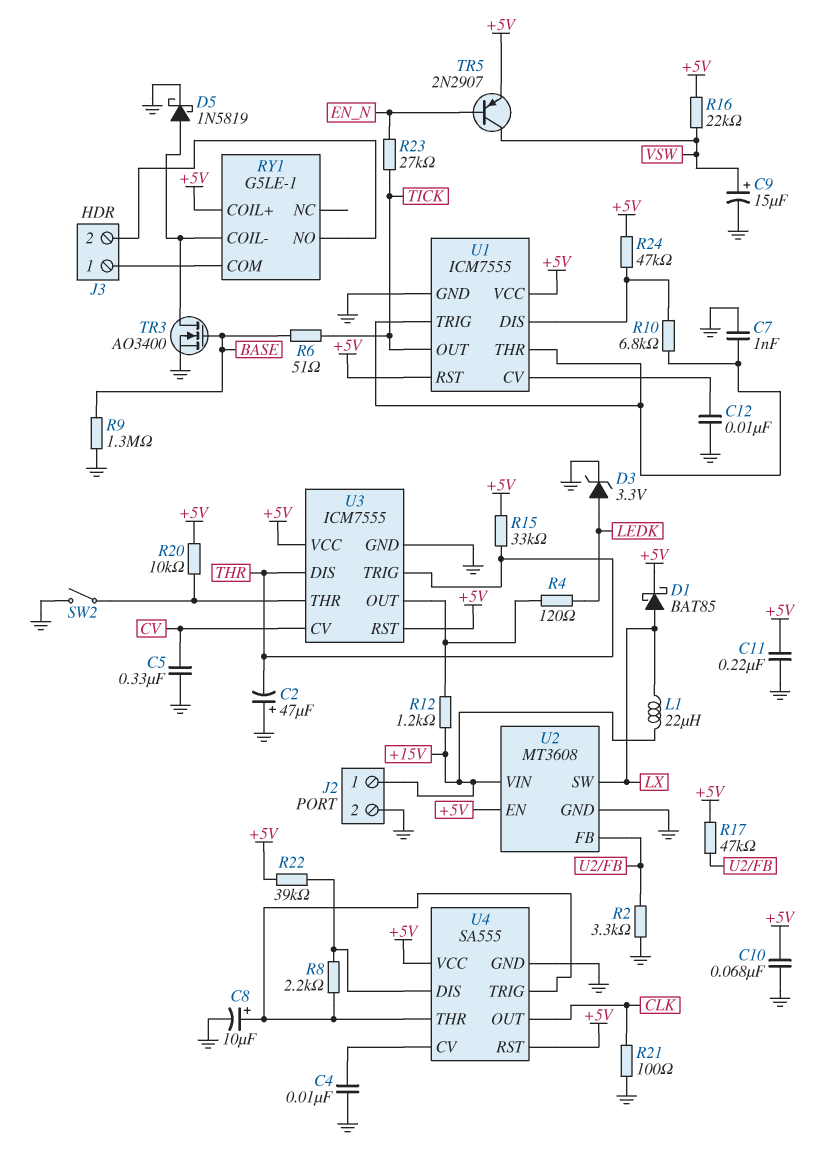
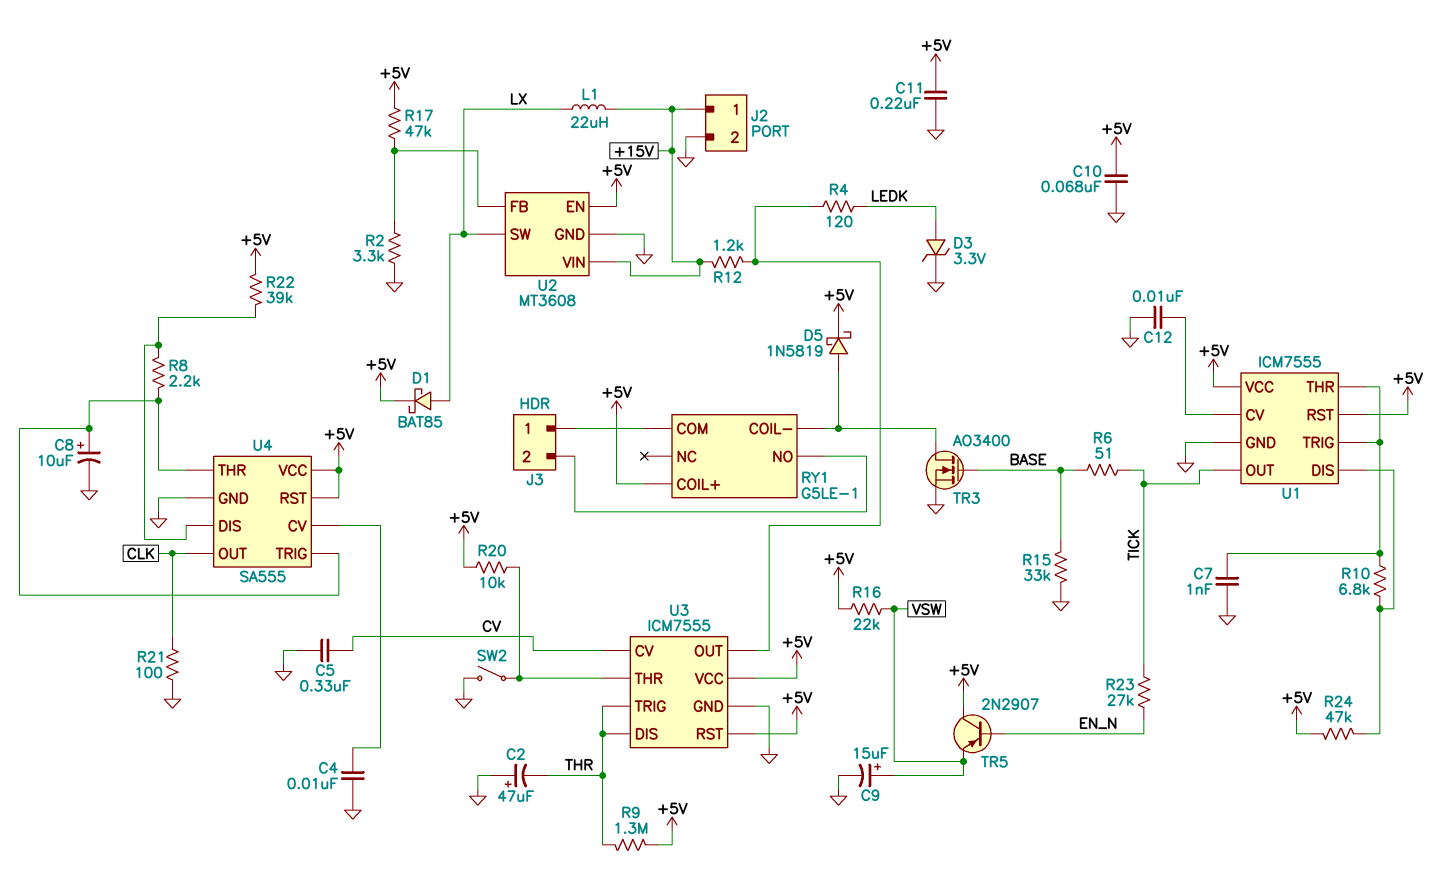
D5: schottky 1N5819 (A RY1/COIL-, K GND) -> schottky 1N5819 (A RY1/COIL-, K +5V)
R9: 1.3M (BASE, GND) -> 1.3M (+5V, THR)
R15: 33k (+5V, THR) -> 33k (BASE, GND)
TR5: PNP 2N2907 (B EN_N, C VSW, E +5V) -> PNP 2N2907 (B EN_N, C +5V, E VSW)

